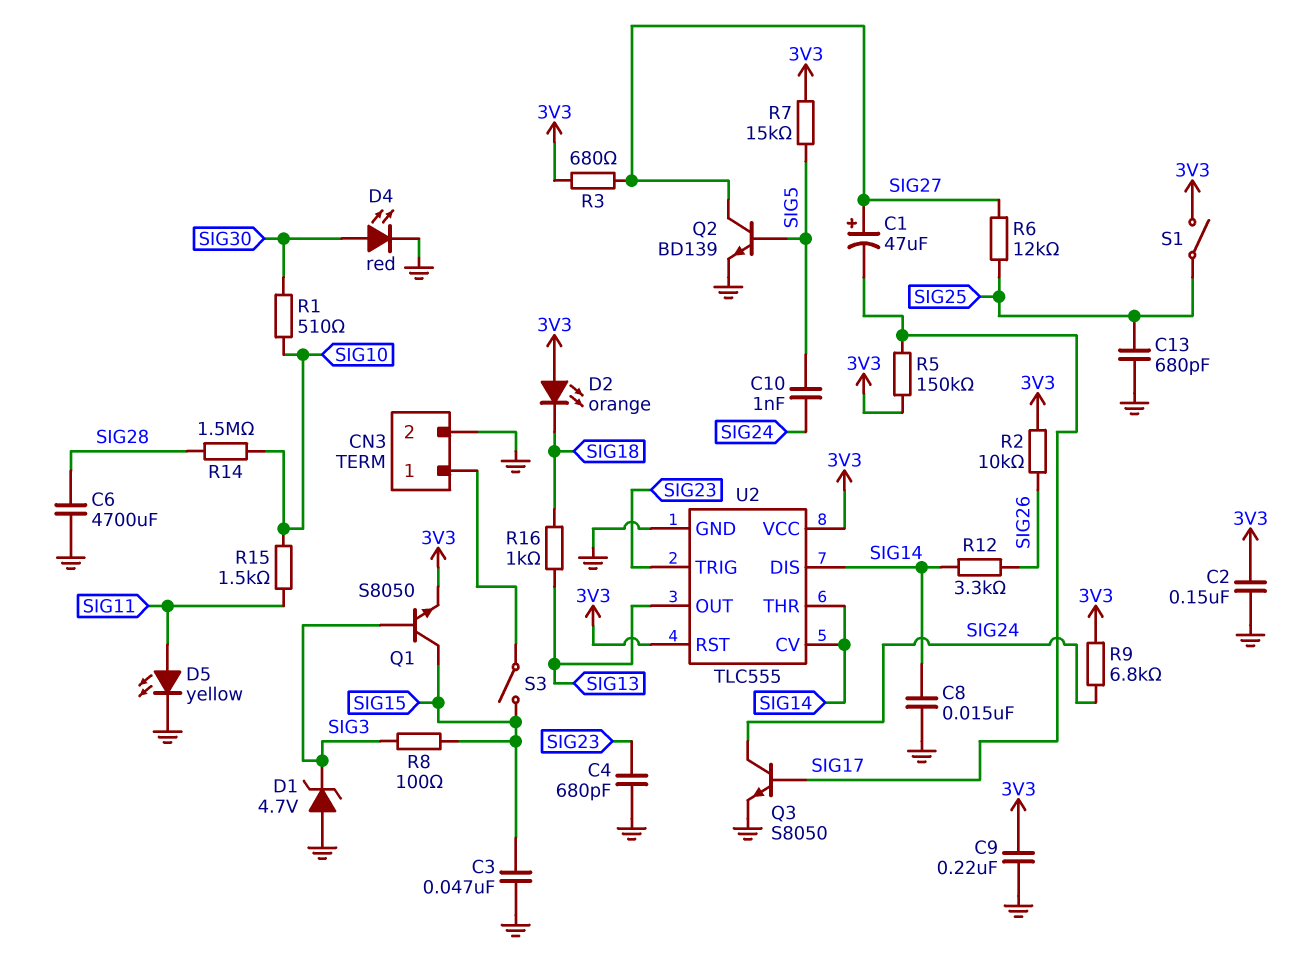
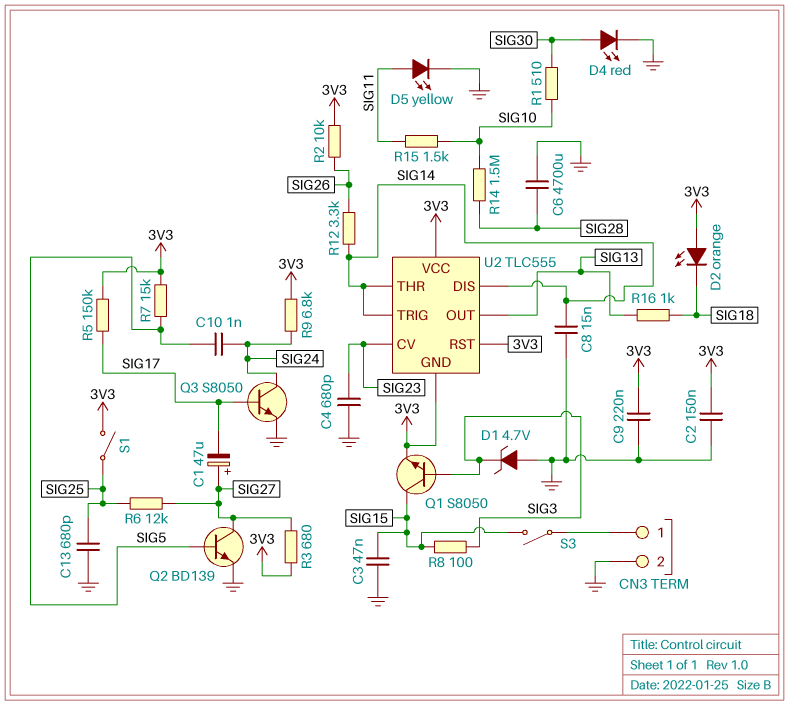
U2 pin CV: SIG14 -> SIG23
U2 pin GND: GND -> 3V3
U2 pin TRIG: SIG23 -> SIG14

